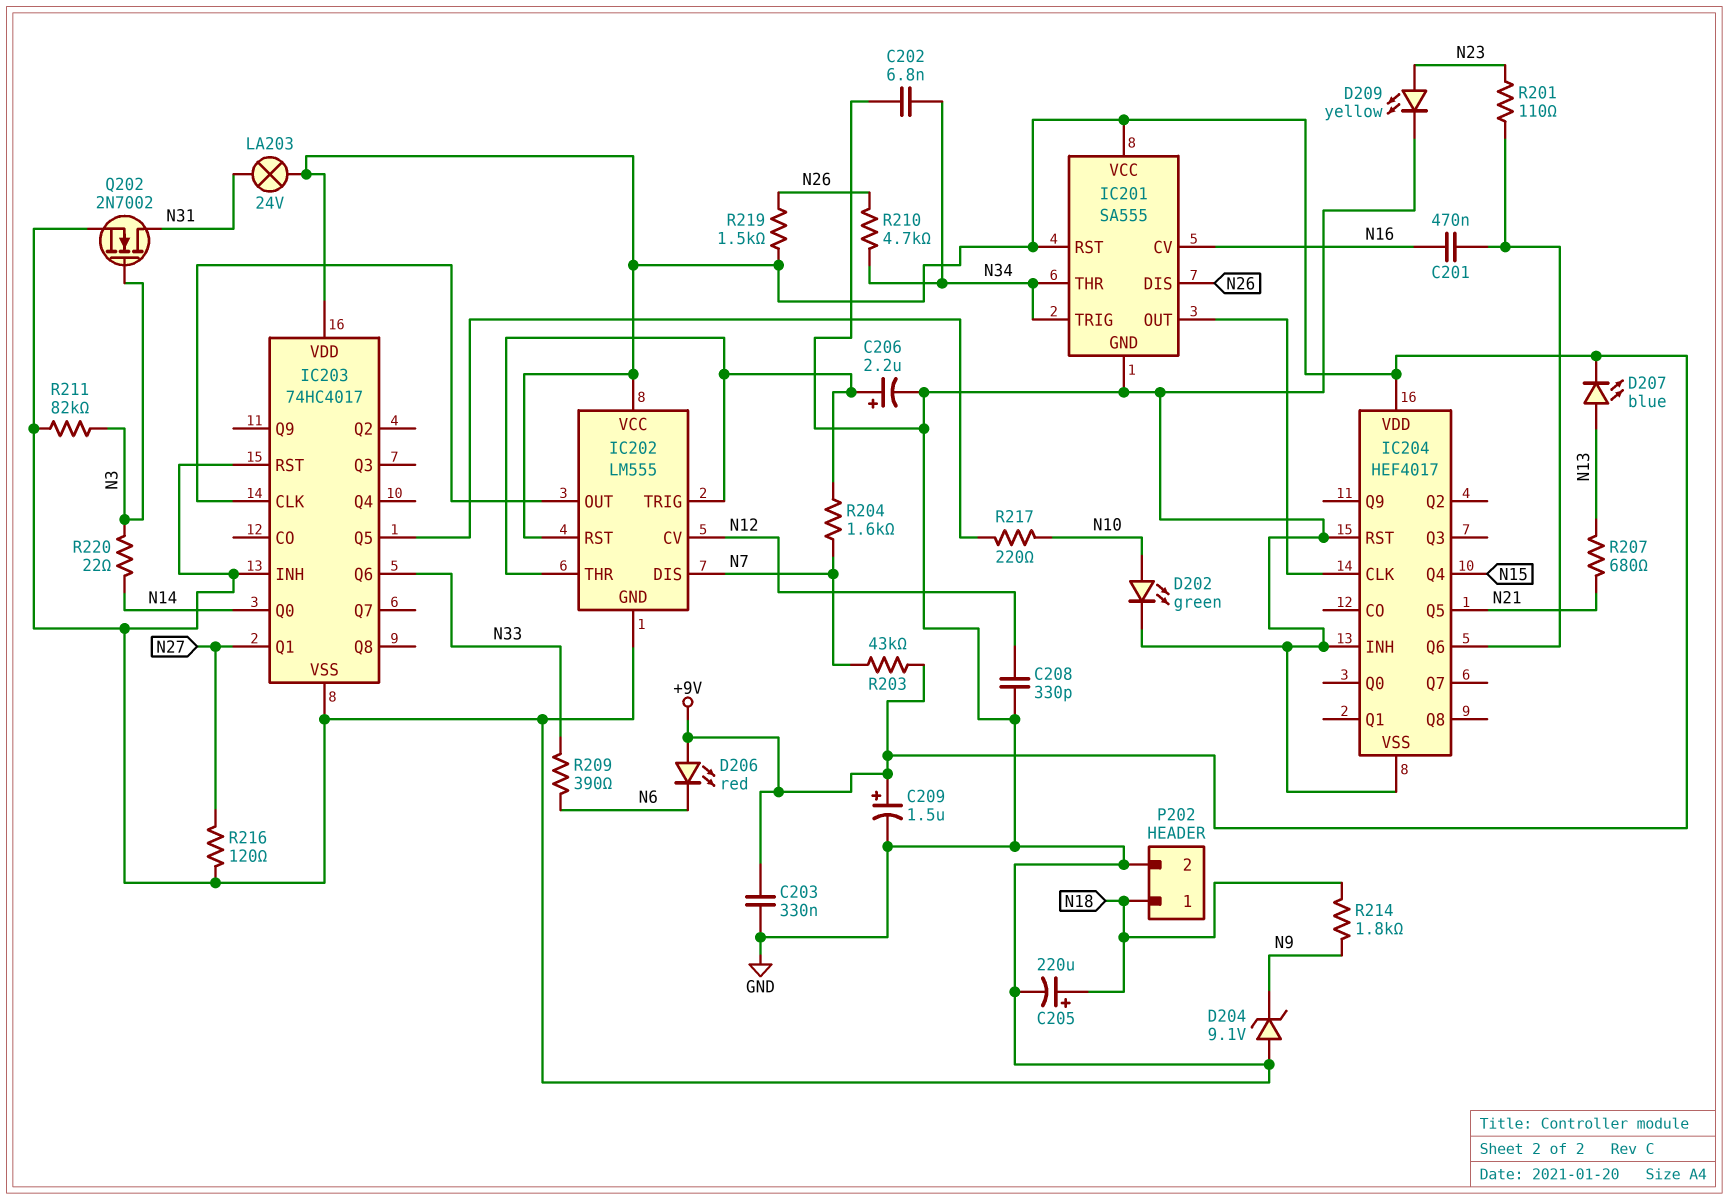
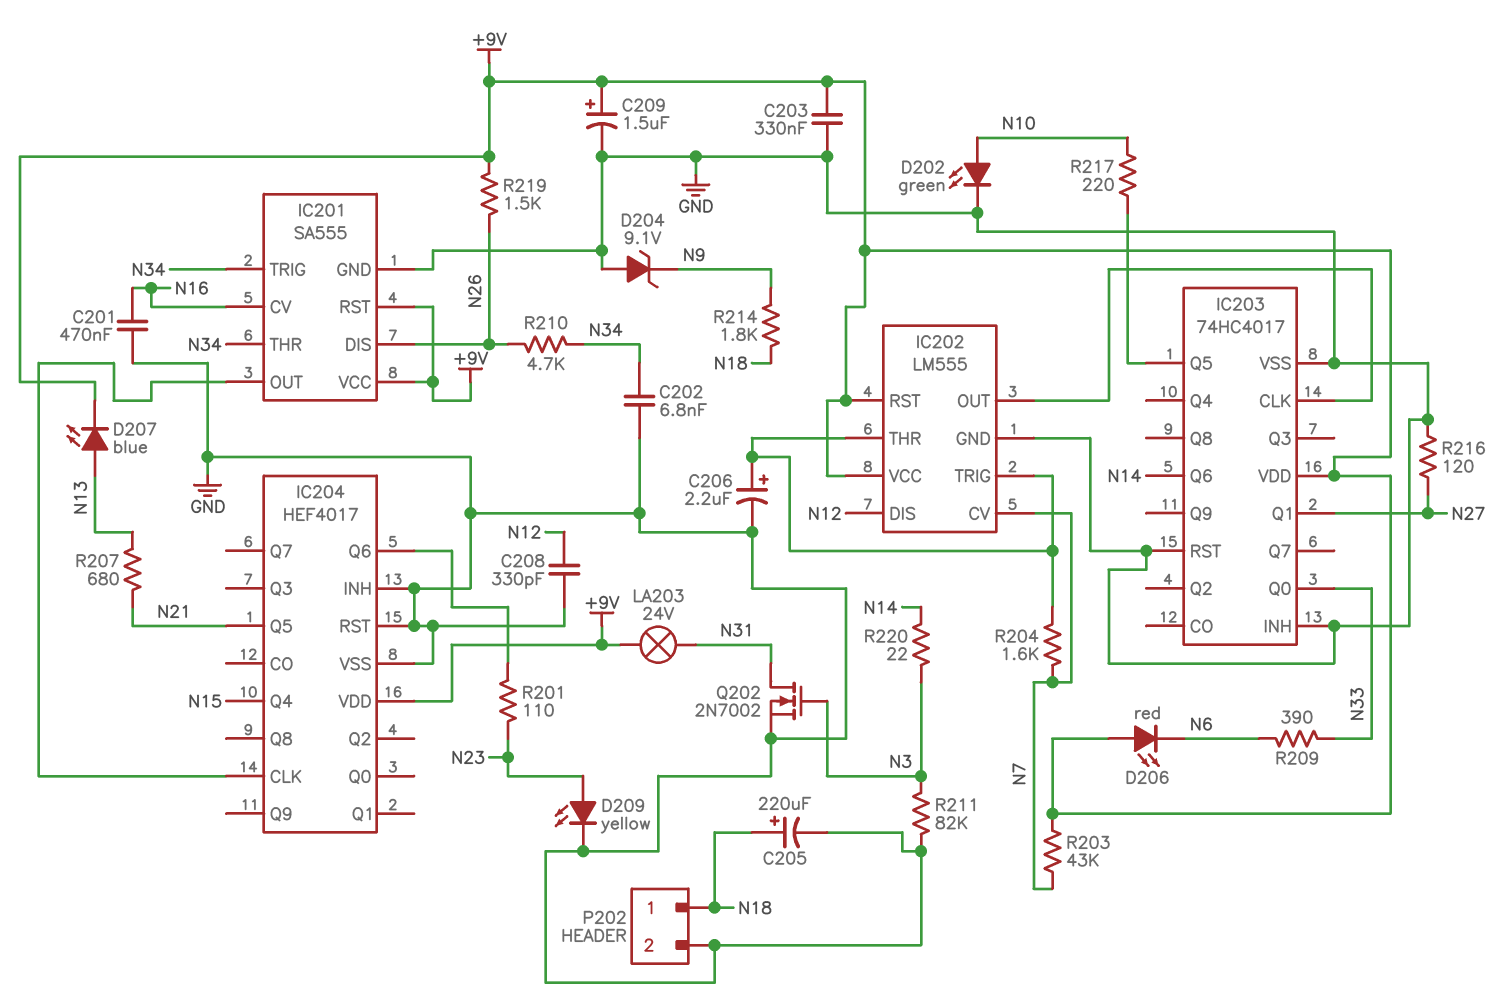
C201: 470nF (IC204/Q6, N16) -> 470nF (GND, N16)
IC202 pin CV: N12 -> N7
IC202 pin DIS: N7 -> N12
IC203 pin Q0: N14 -> N33
IC203 pin Q6: N33 -> N14

